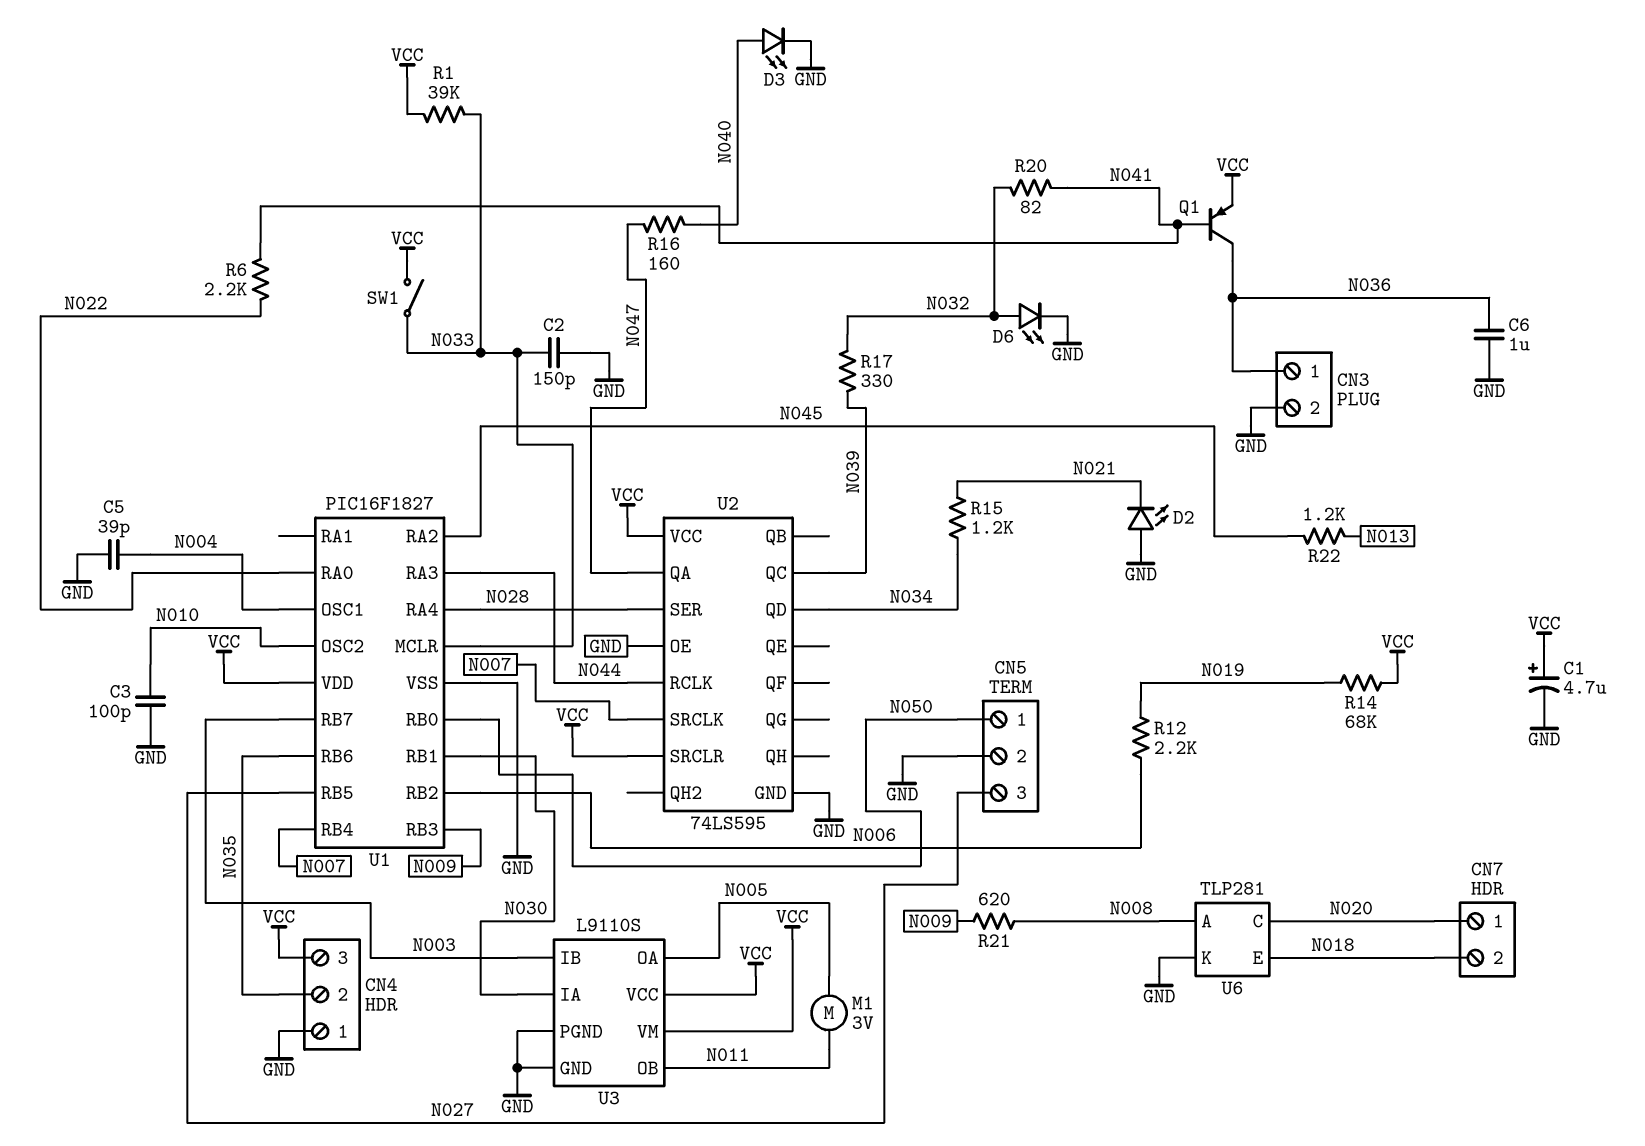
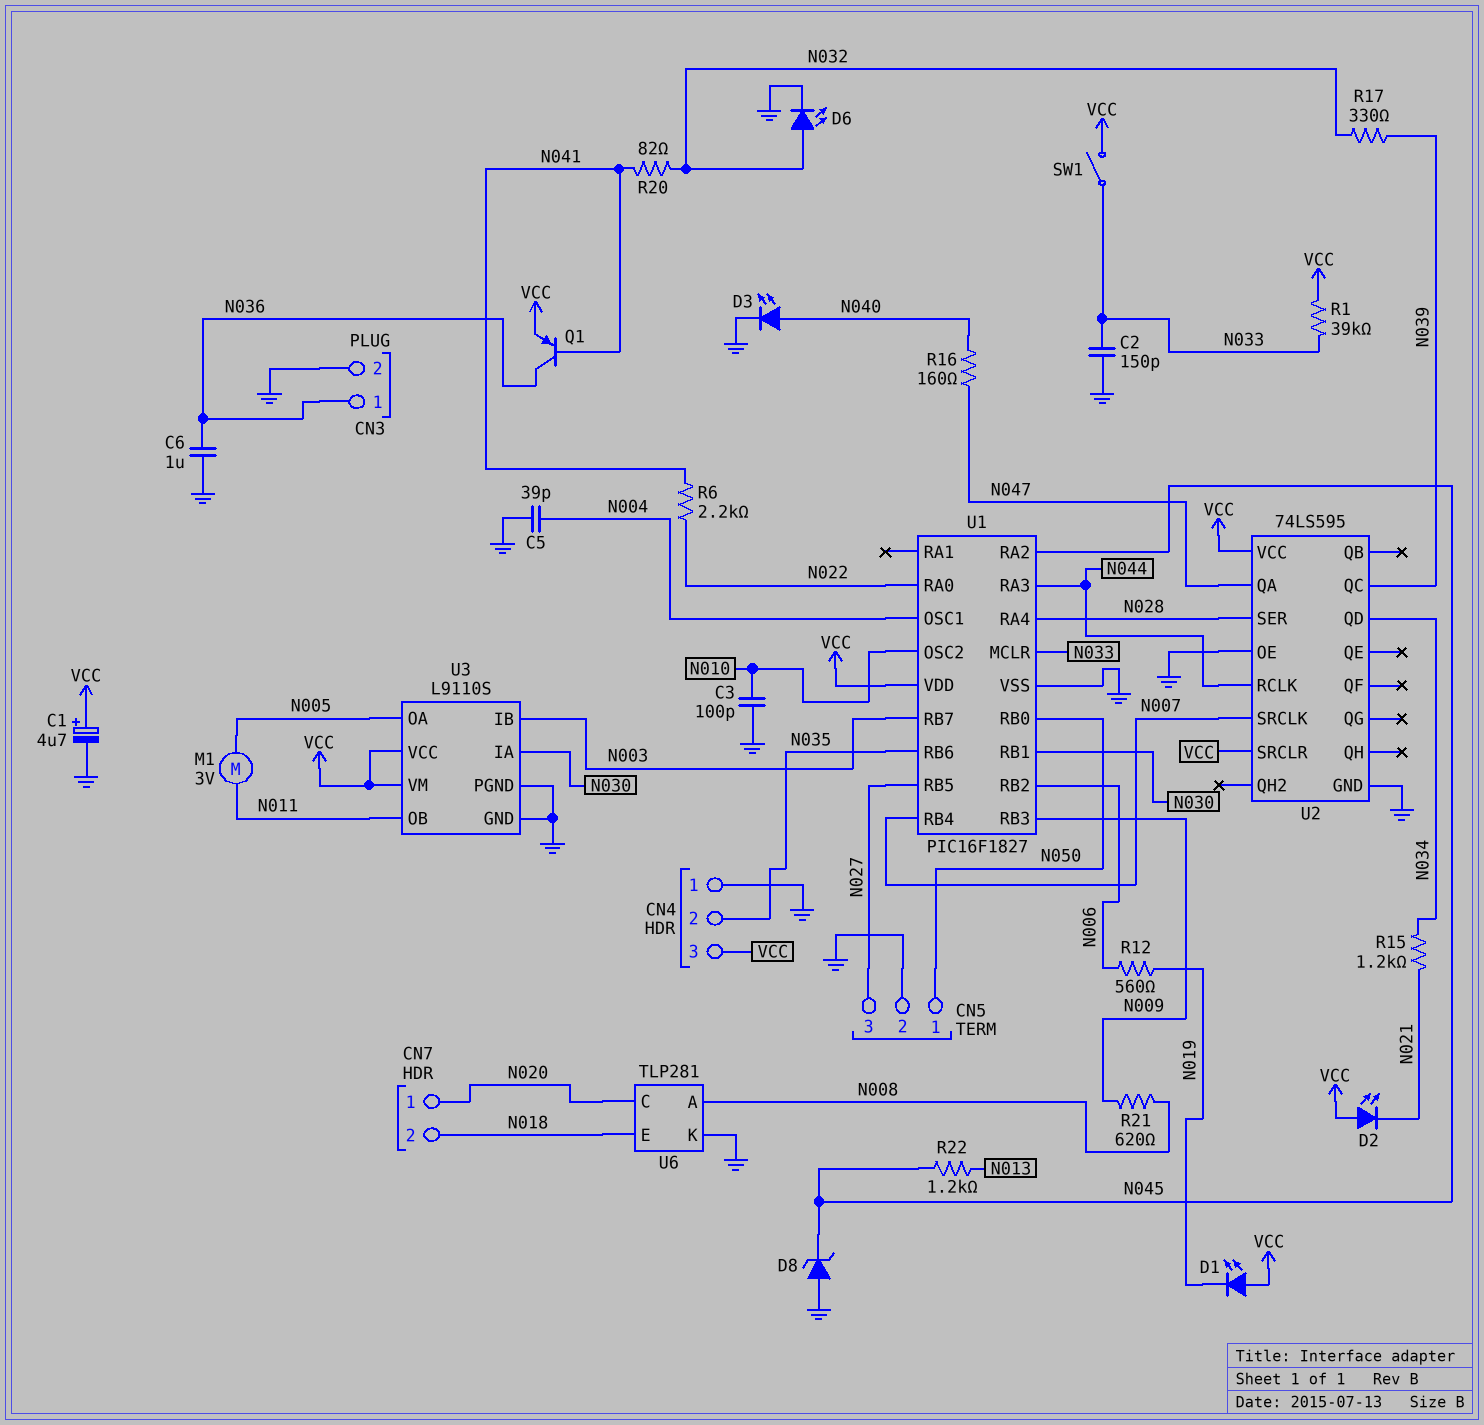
D1: none -> LED (A VCC, K N019)
D2: LED (A GND, K N021) -> LED (A VCC, K N021)
D8: none -> zener (A GND, K N045)
R12: 2.2k (N006, N019) -> 560 (N006, N019)
R14: 68k (N019, VCC) -> none

